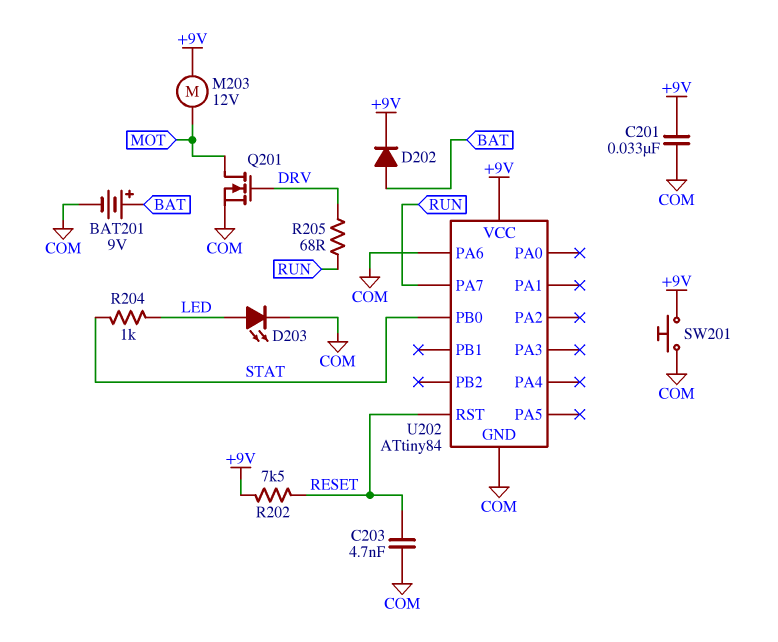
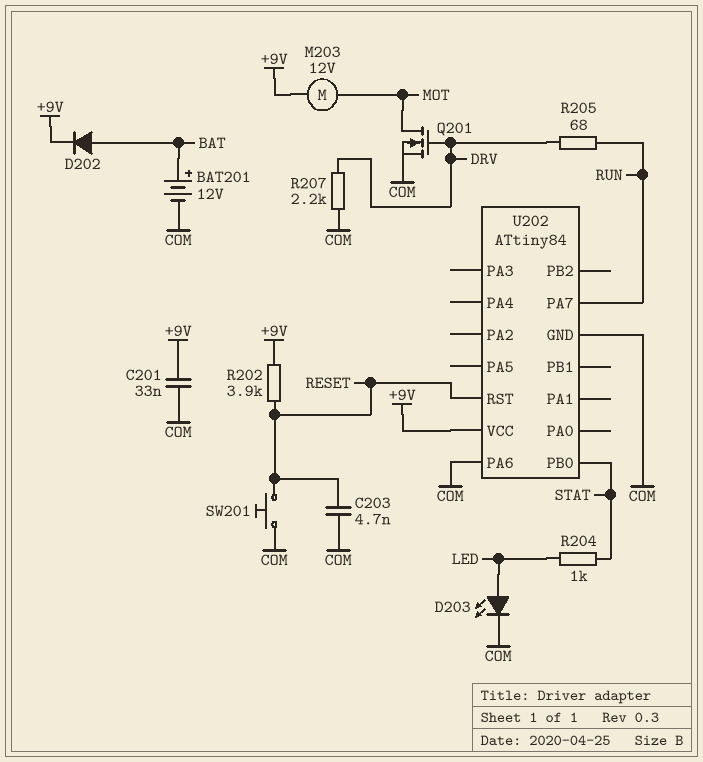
BAT201: 9V (plus BAT, minus COM) -> 12V (plus BAT, minus COM)
R202: 7.5k (+9V, RESET) -> 3.9k (+9V, RESET)
R207: none -> 2.2k (COM, DRV)
SW201: button (+9V, COM) -> button (COM, RESET)

